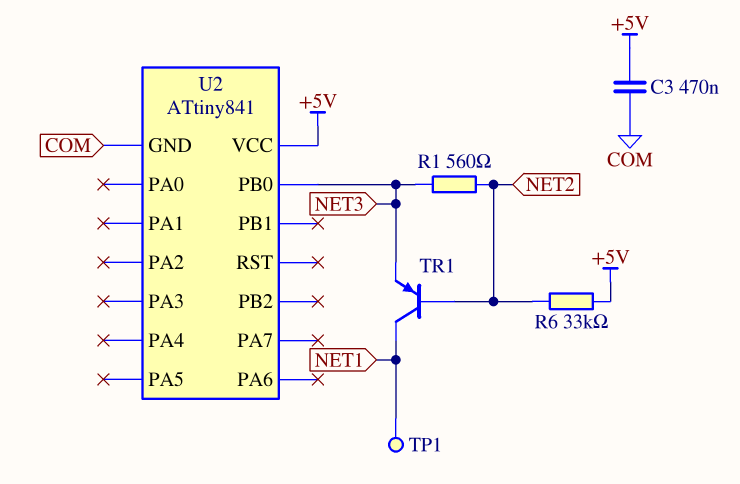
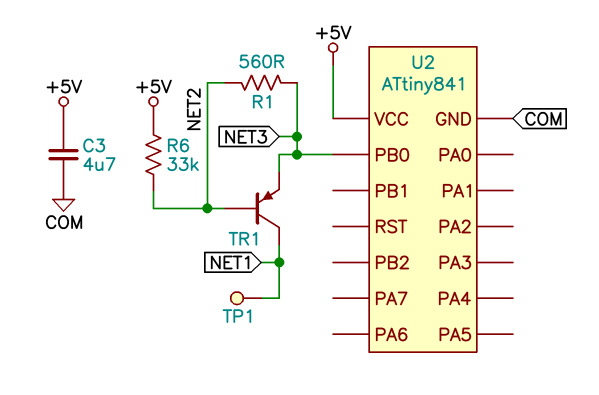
C3: 470nF (+5V, COM) -> 4.7uF (+5V, COM)

